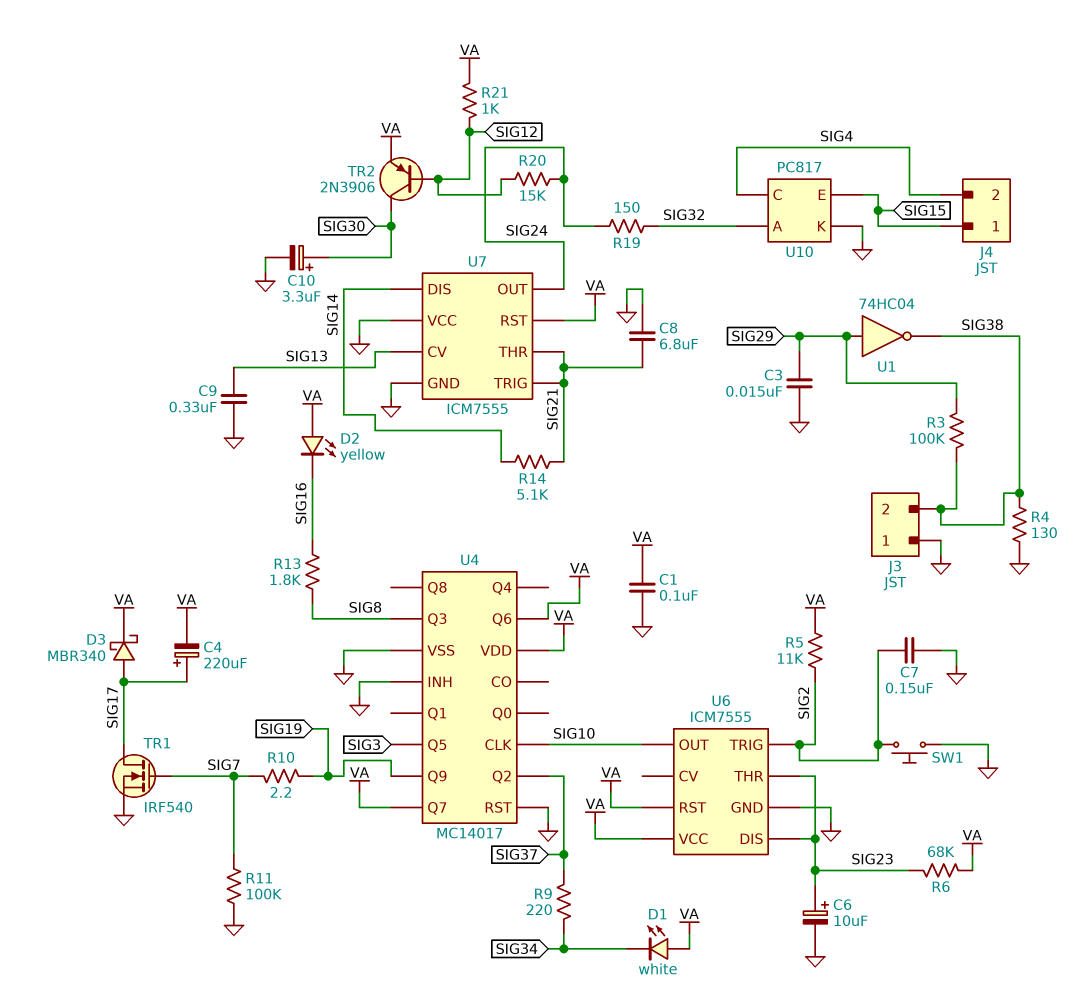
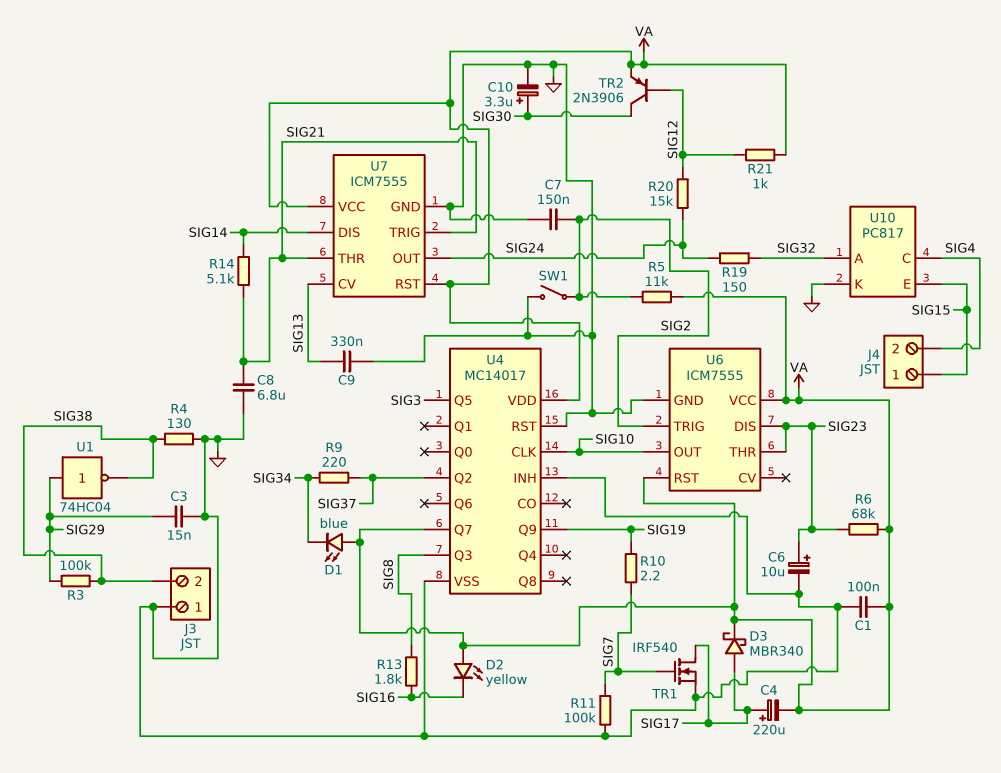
D1: LED white (A VA, K SIG34) -> LED blue (A VA, K SIG34)
SW1: button (GND, SIG2) -> switch (GND, SIG2)
U4 pin Q6: VA -> none
U7 pin VCC: GND -> VA

